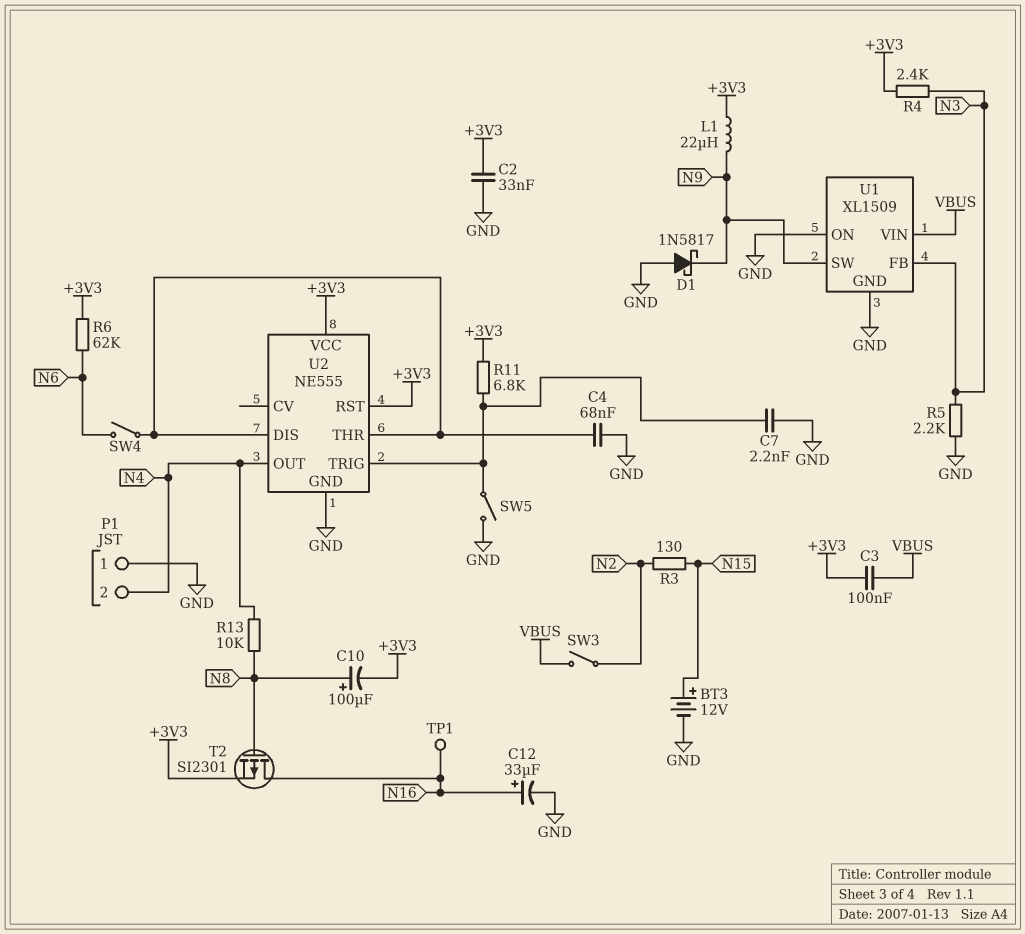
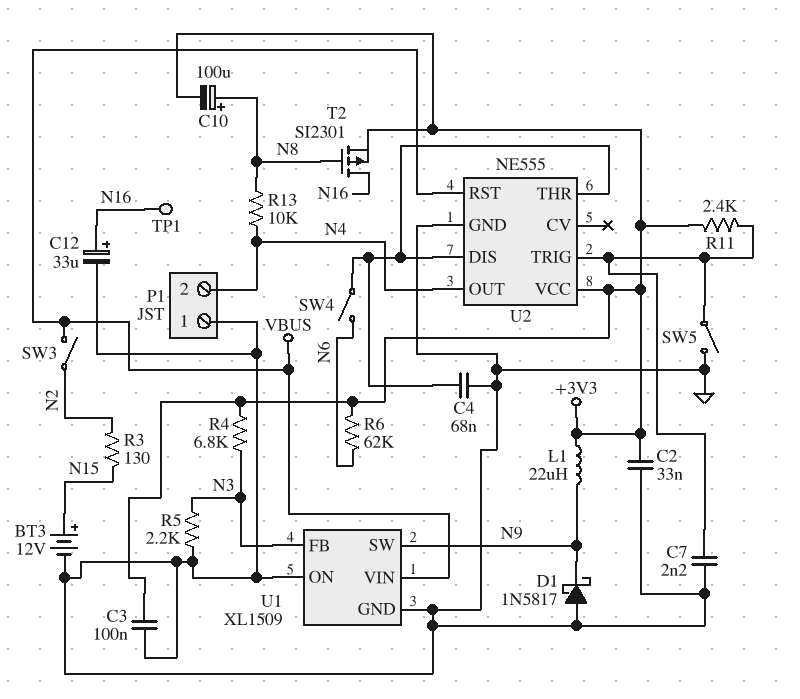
C3: 100nF (+3V3, VBUS) -> 100nF (+3V3, GND)
R4: 2.4k (+3V3, N3) -> 6.8k (+3V3, N3)
R11: 6.8k (+3V3, U2/TRIG) -> 2.4k (+3V3, U2/TRIG)
U2 pin RST: +3V3 -> VBUS

